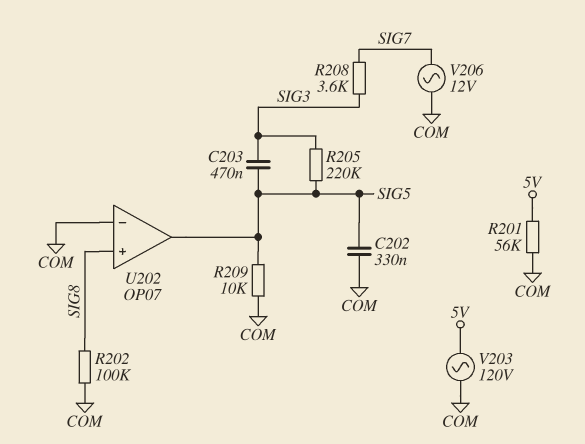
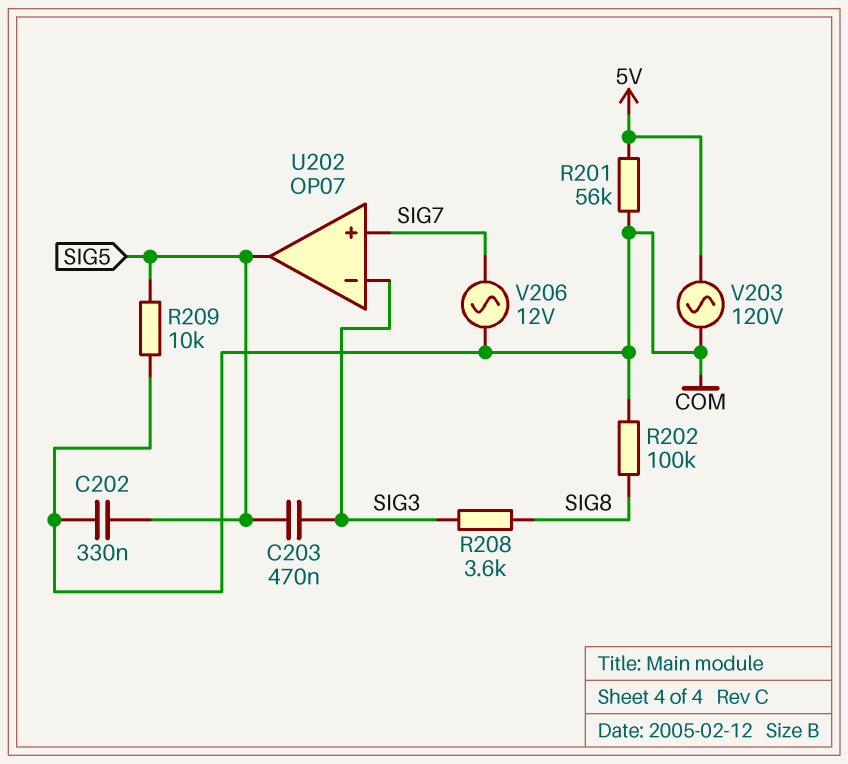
R205: 220k (SIG3, SIG5) -> none
R208: 3.6k (SIG3, SIG7) -> 3.6k (SIG3, SIG8)
U202 pin in+: SIG8 -> SIG7
U202 pin in-: COM -> SIG3

